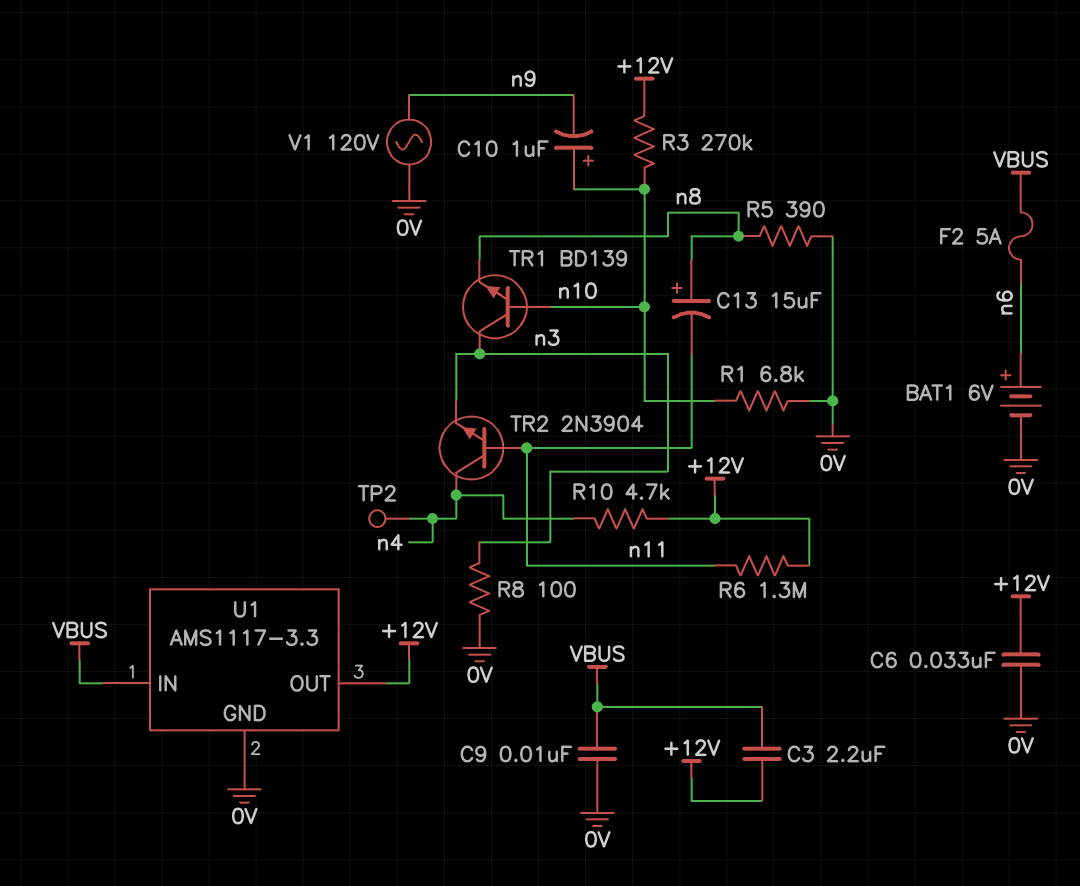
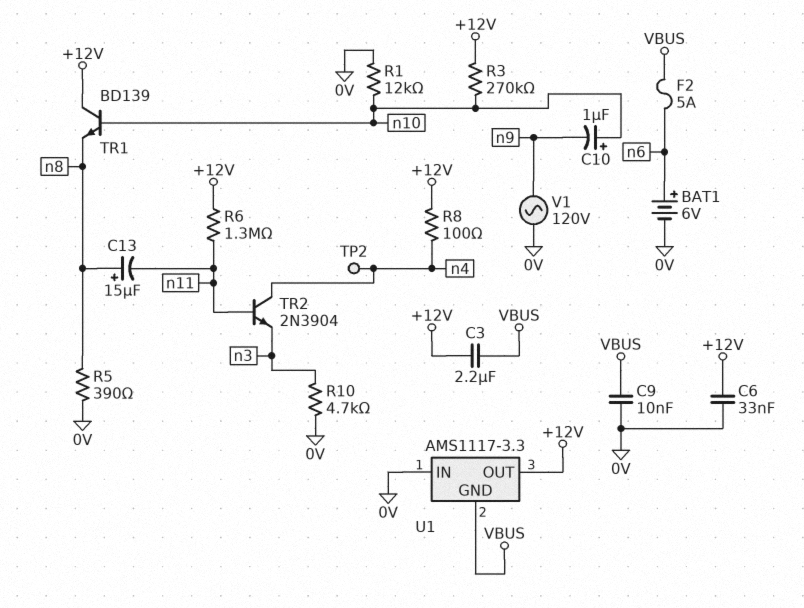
R1: 6.8k (0V, n10) -> 12k (0V, n10)
R8: 100 (0V, n3) -> 100 (+12V, n4)
R10: 4.7k (+12V, n4) -> 4.7k (0V, n3)
TR1: NPN BD139 (B n10, C n3, E n8) -> NPN BD139 (B n10, C +12V, E n8)
U1 pin GND: 0V -> VBUS
U1 pin IN: VBUS -> 0V

